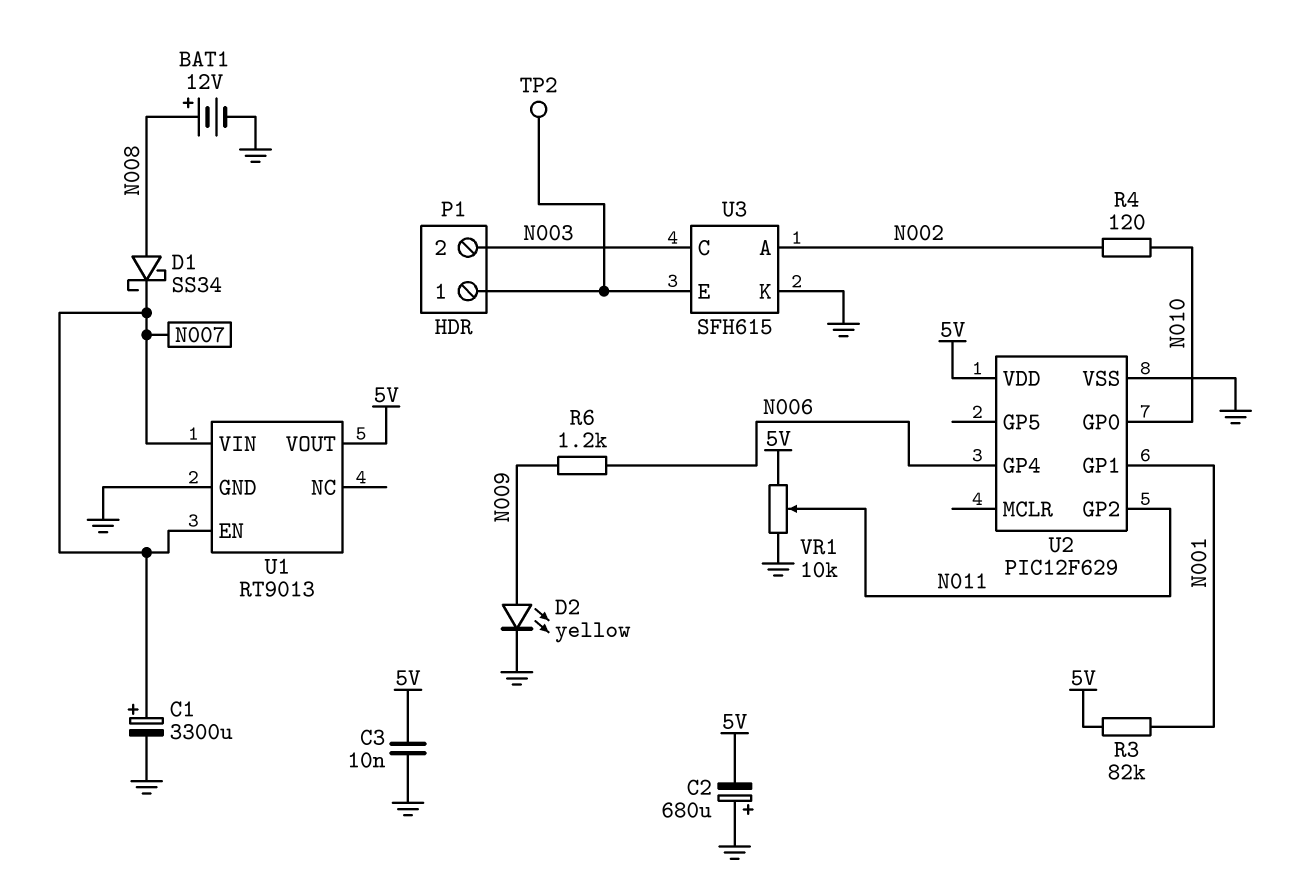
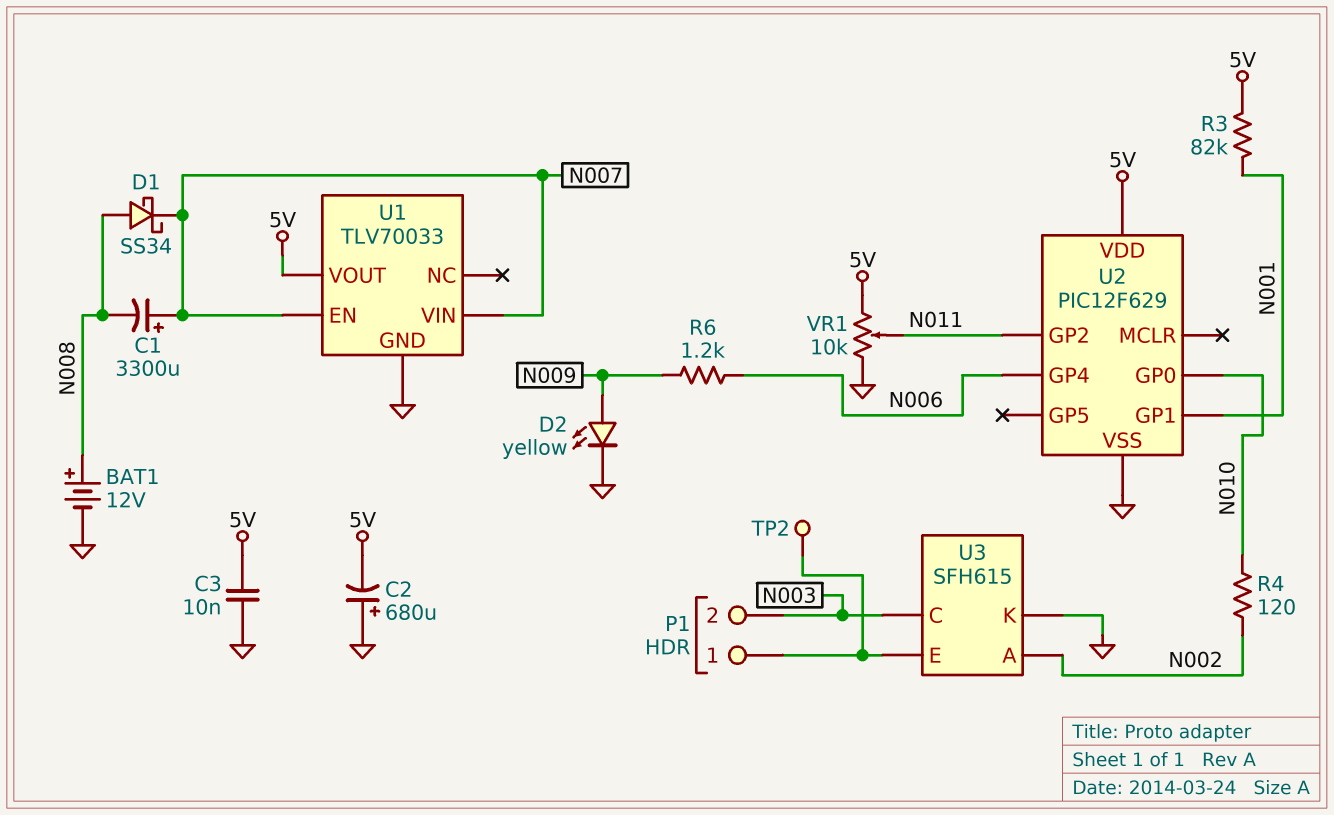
C1: 3300uF (plus N007, minus GND) -> 3300uF (plus N007, minus N008)
U1: RT9013 -> TLV70033

